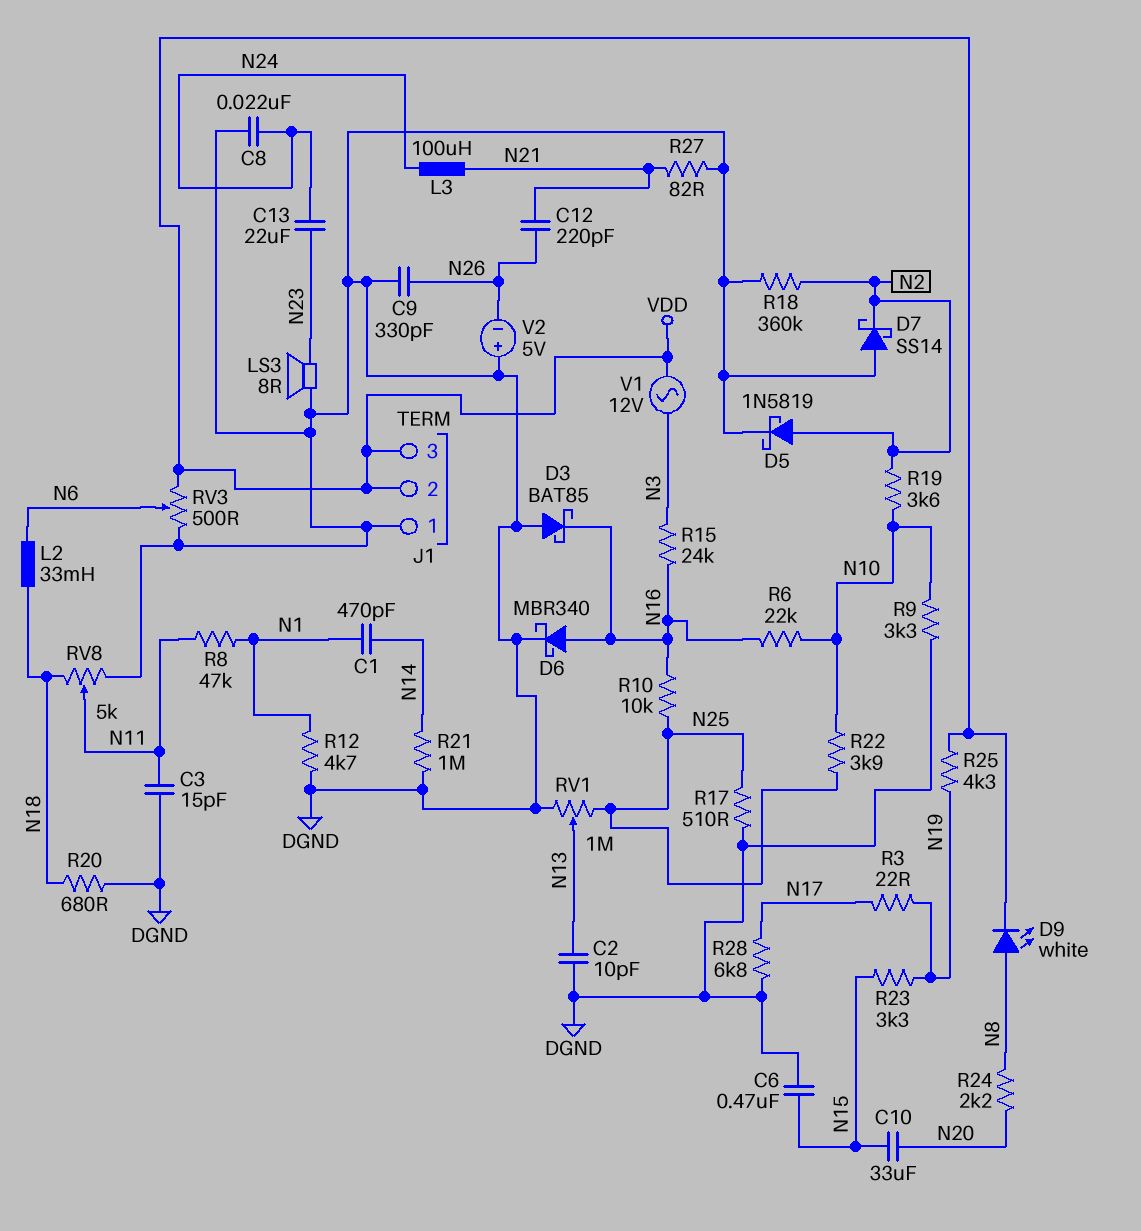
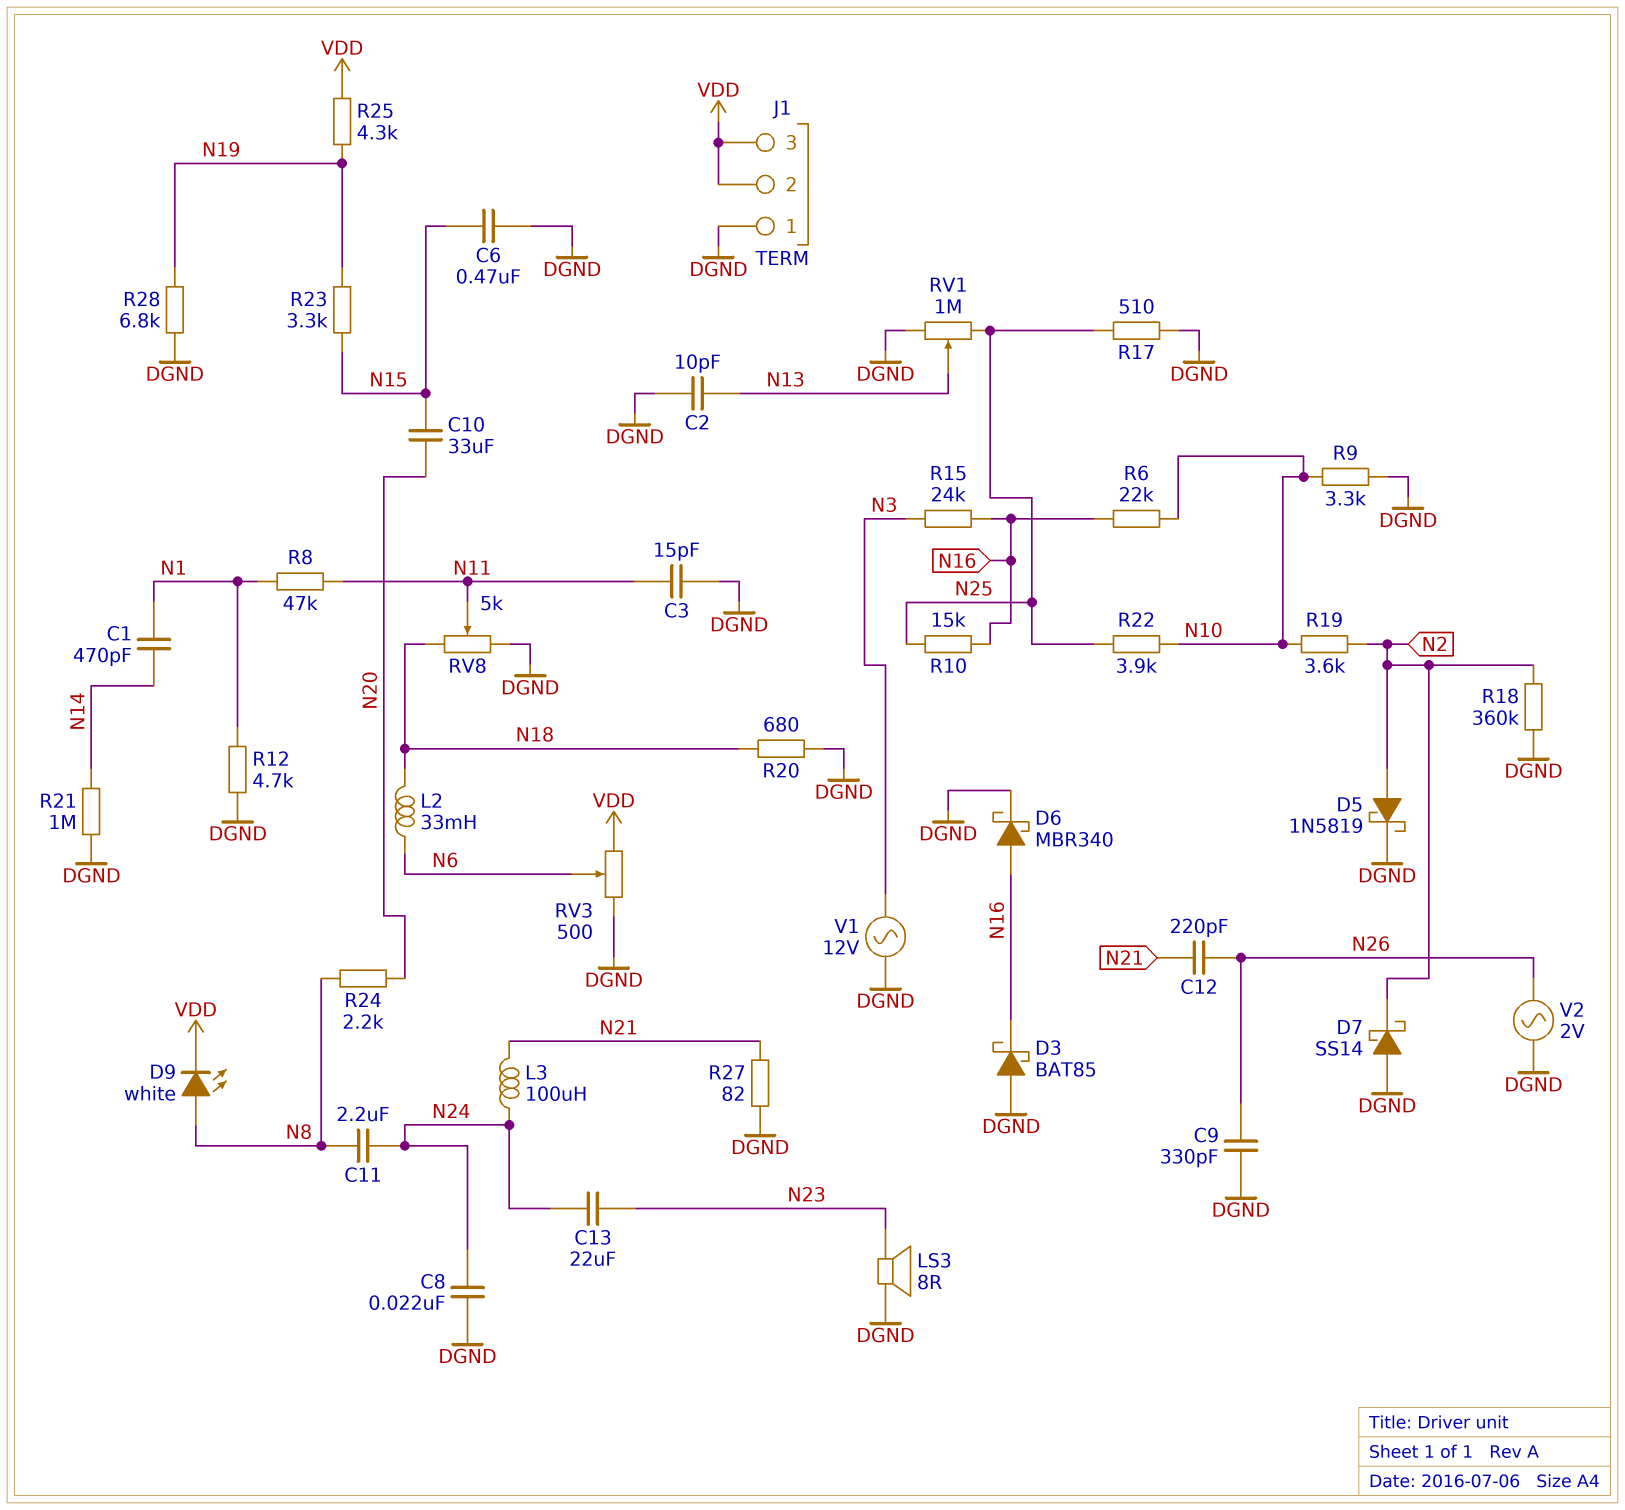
C11: none -> 2.2uF (N8, N24)
R3: 22 (N17, N19) -> none
R10: 10k (N16, N25) -> 15k (N16, N25)
R28: 6.8k (DGND, N17) -> 6.8k (DGND, N19)
V1: AC 12V (N3, VDD) -> AC 12V (DGND, N3)
V2: 5V (plus DGND, minus N26) -> AC 2V (DGND, N26)

